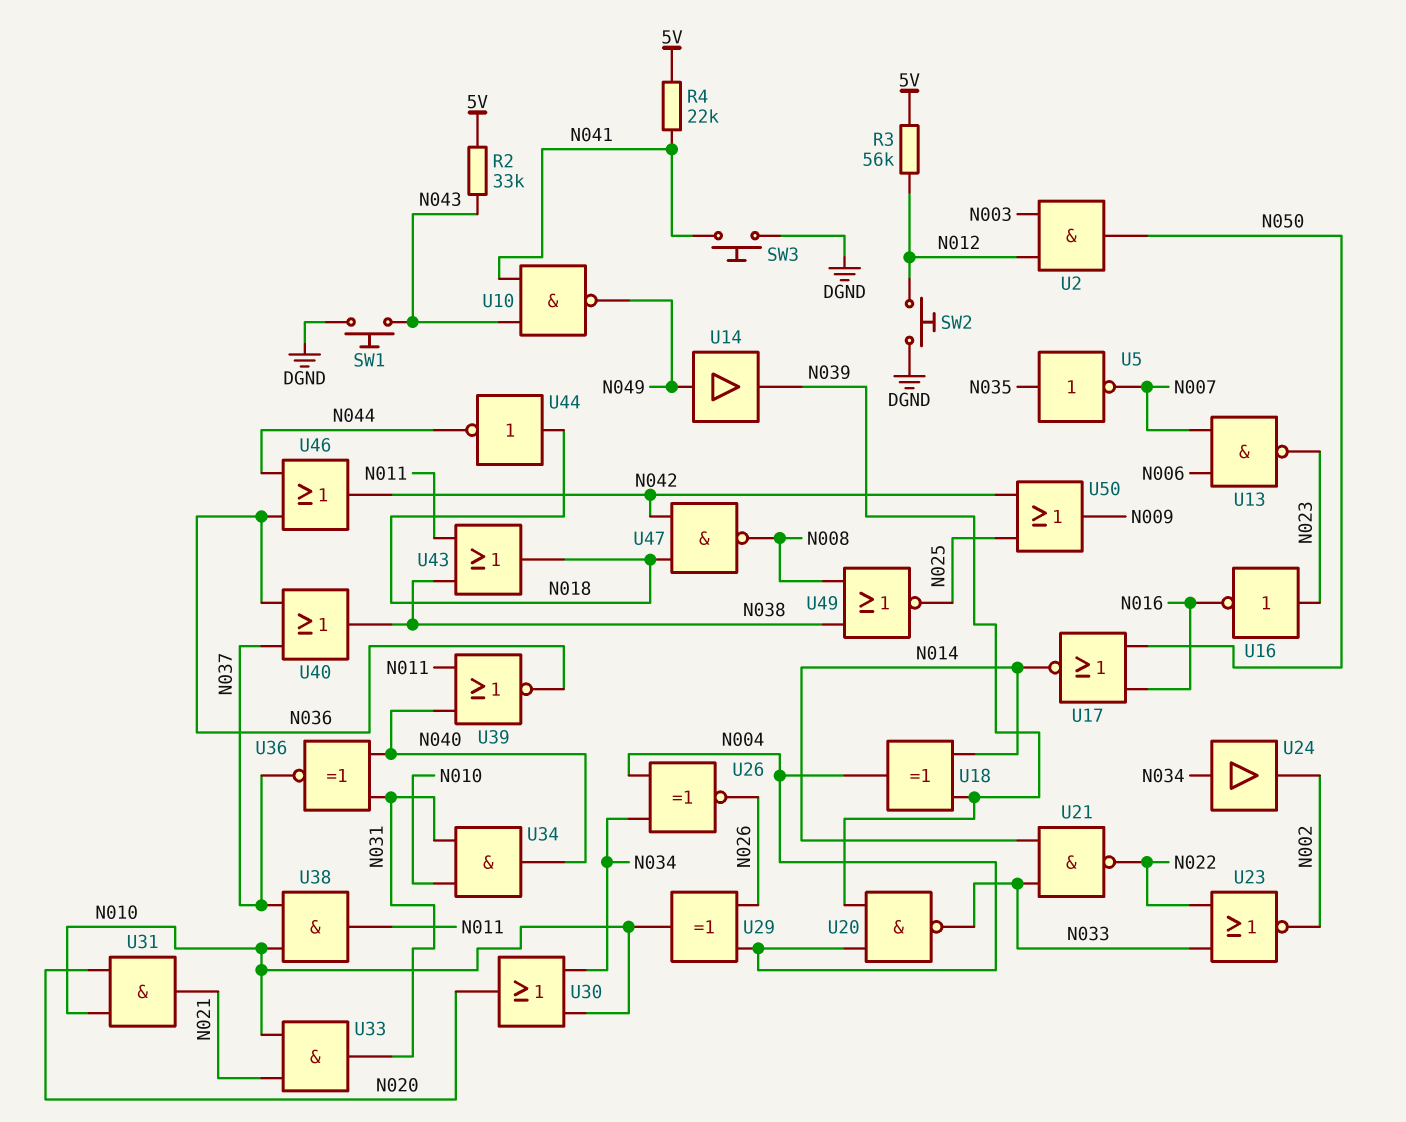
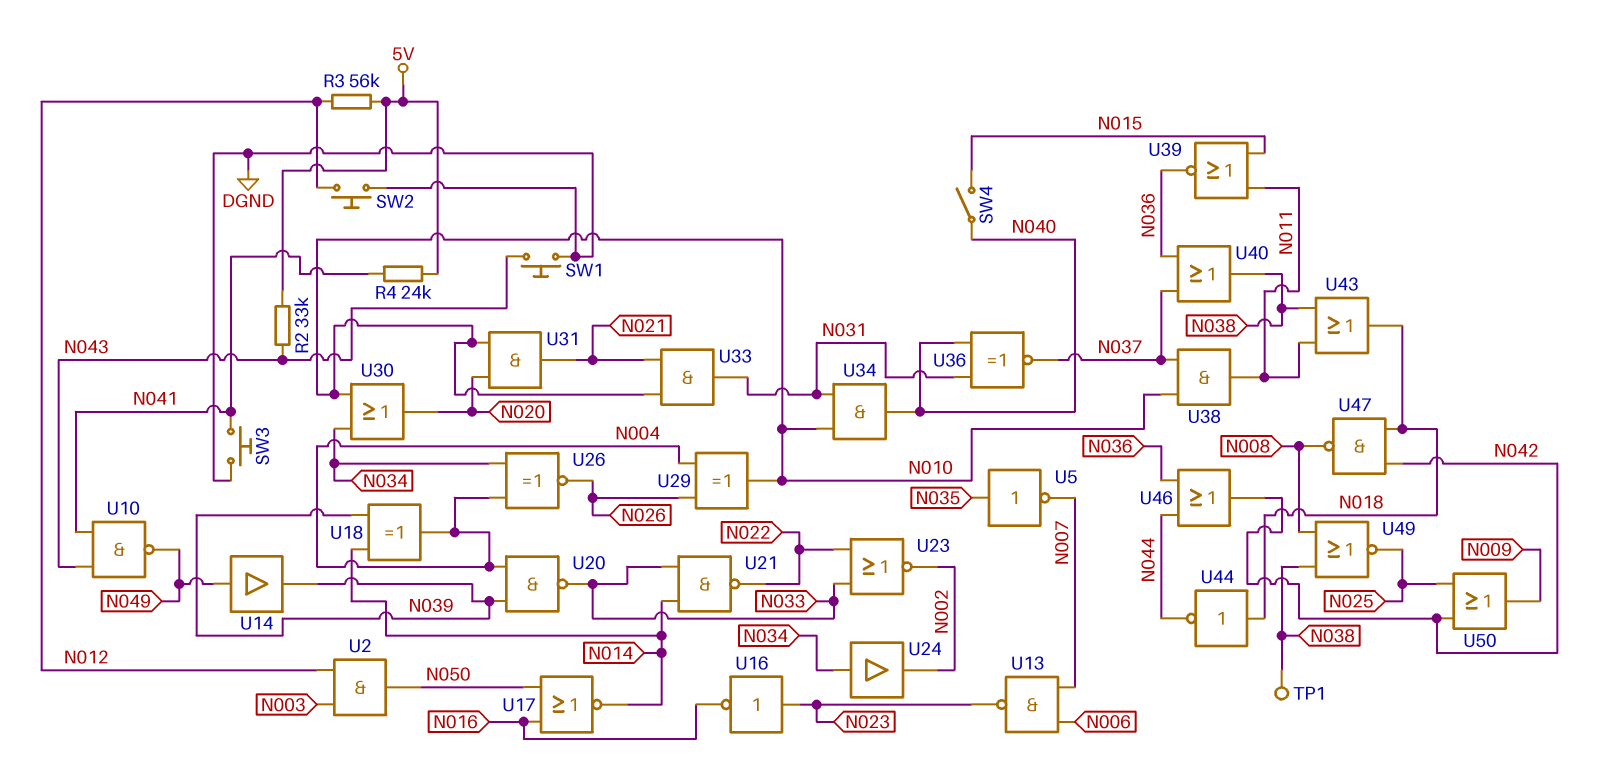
R4: 22k (5V, N041) -> 24k (5V, N041)
SW4: none -> switch (N015, N040)
TP1: none -> test point (N038)
U39: NOR (in N011, in N040, out N036) -> NOR (in N011, in N015, out N036)

